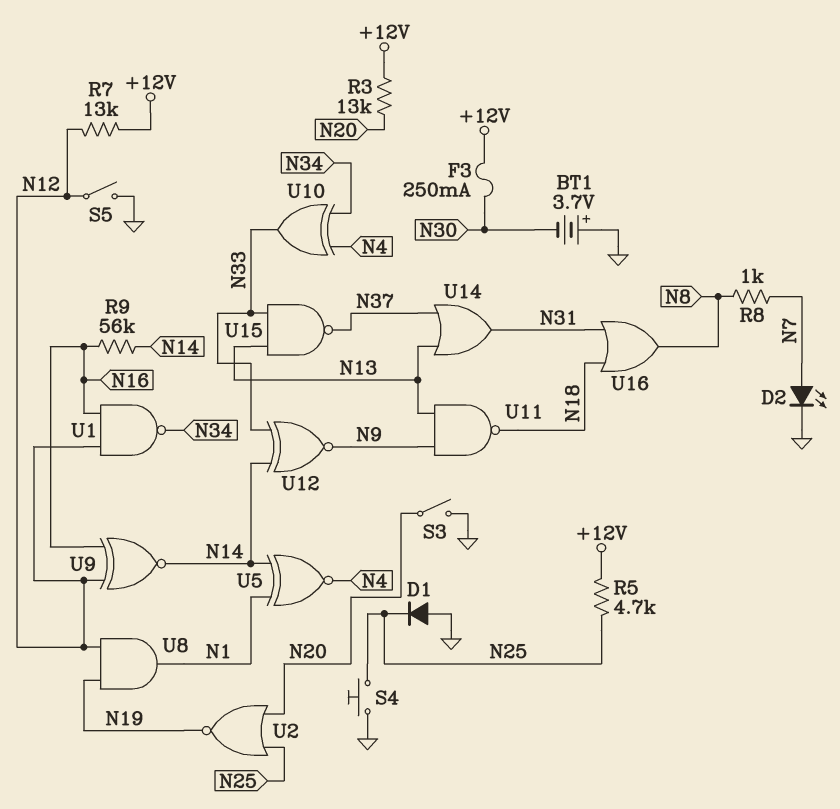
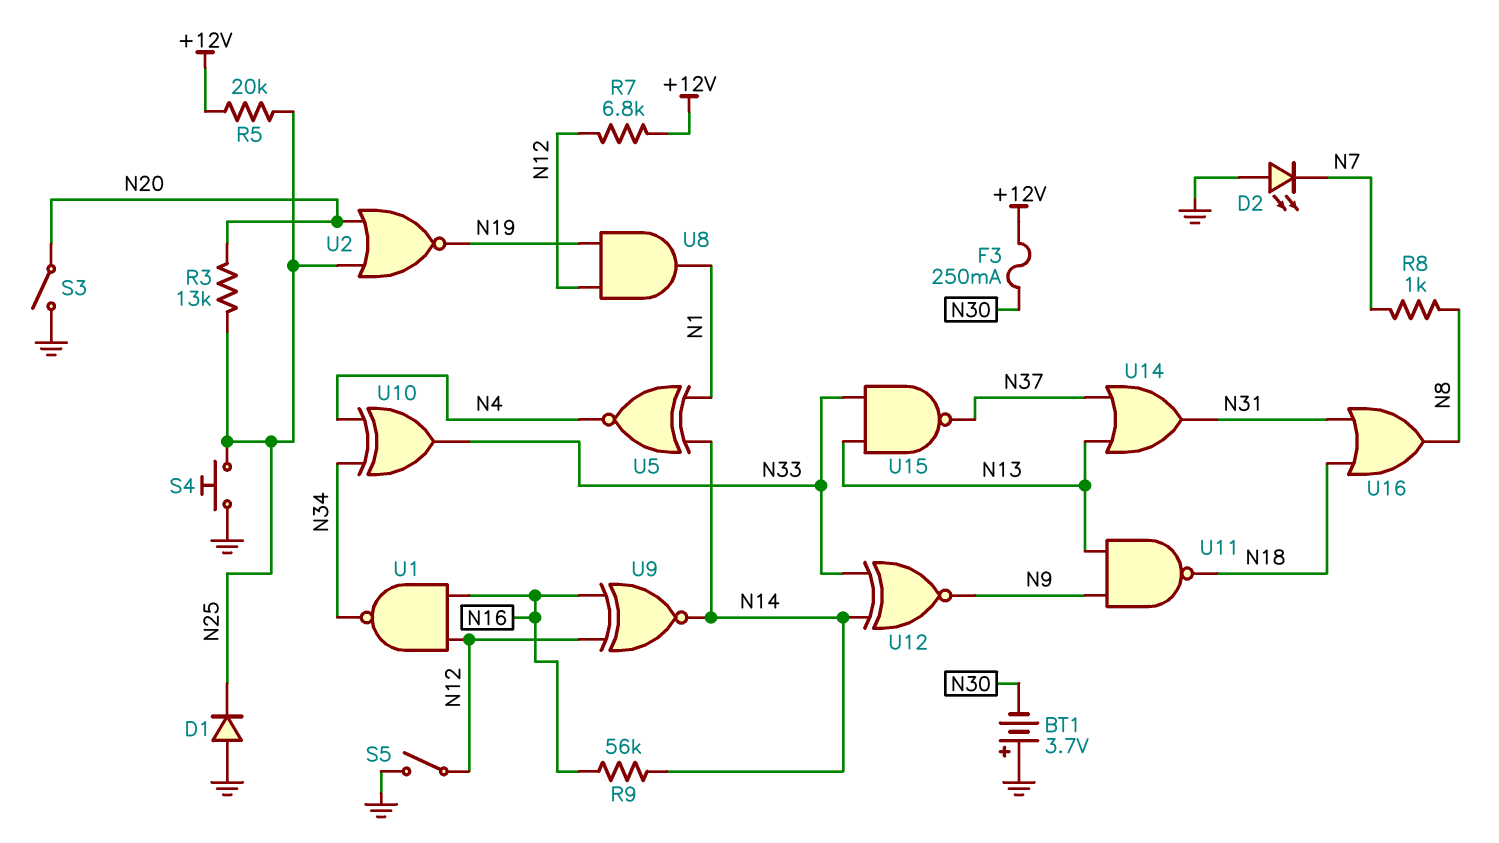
D2: LED (A N7, K GND) -> LED (A GND, K N7)
R3: 13k (+12V, N20) -> 13k (N20, N25)
R5: 4.7k (+12V, N25) -> 20k (+12V, N25)
R7: 13k (+12V, N12) -> 6.8k (+12V, N12)

